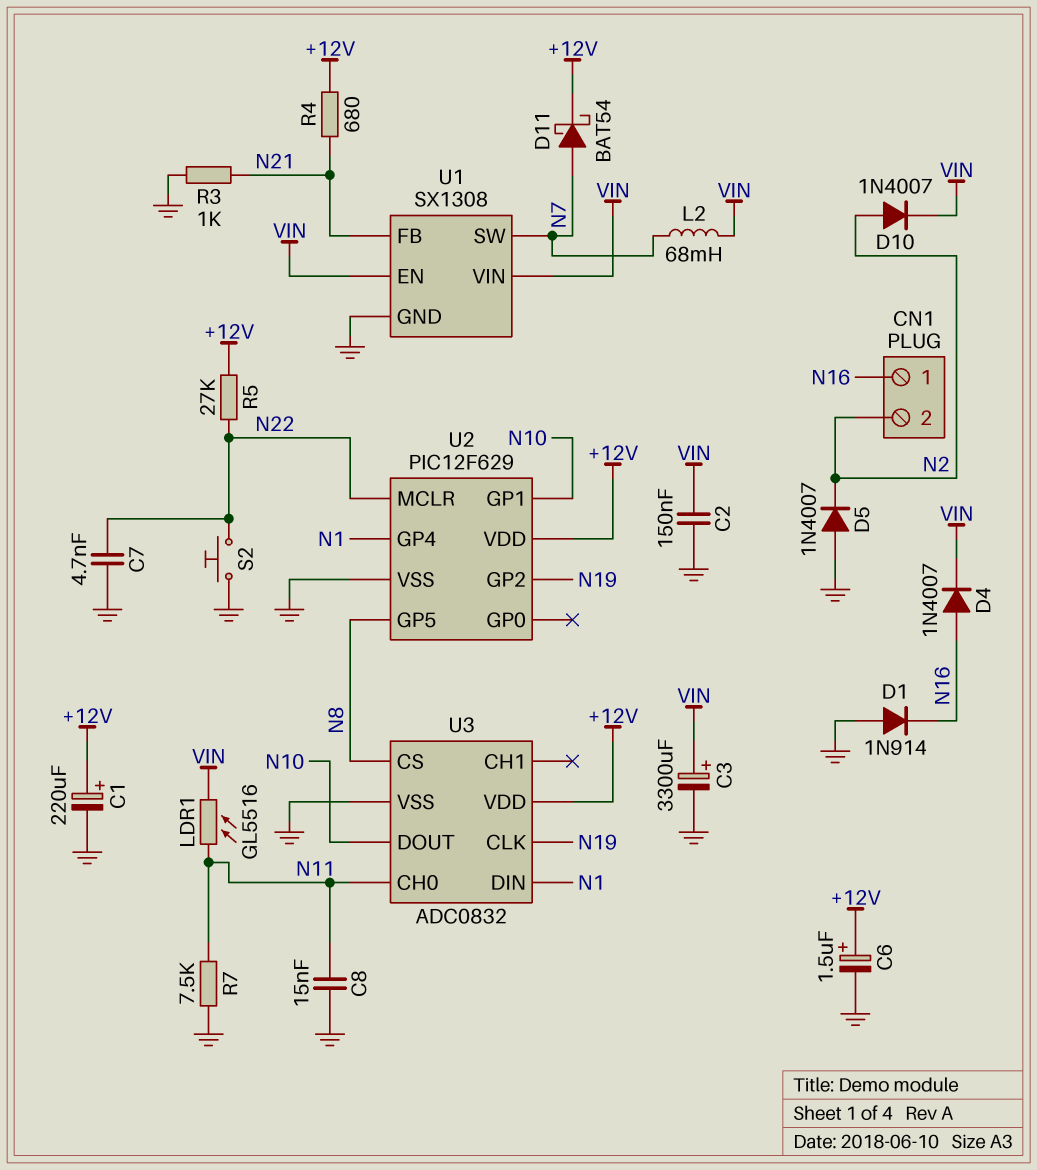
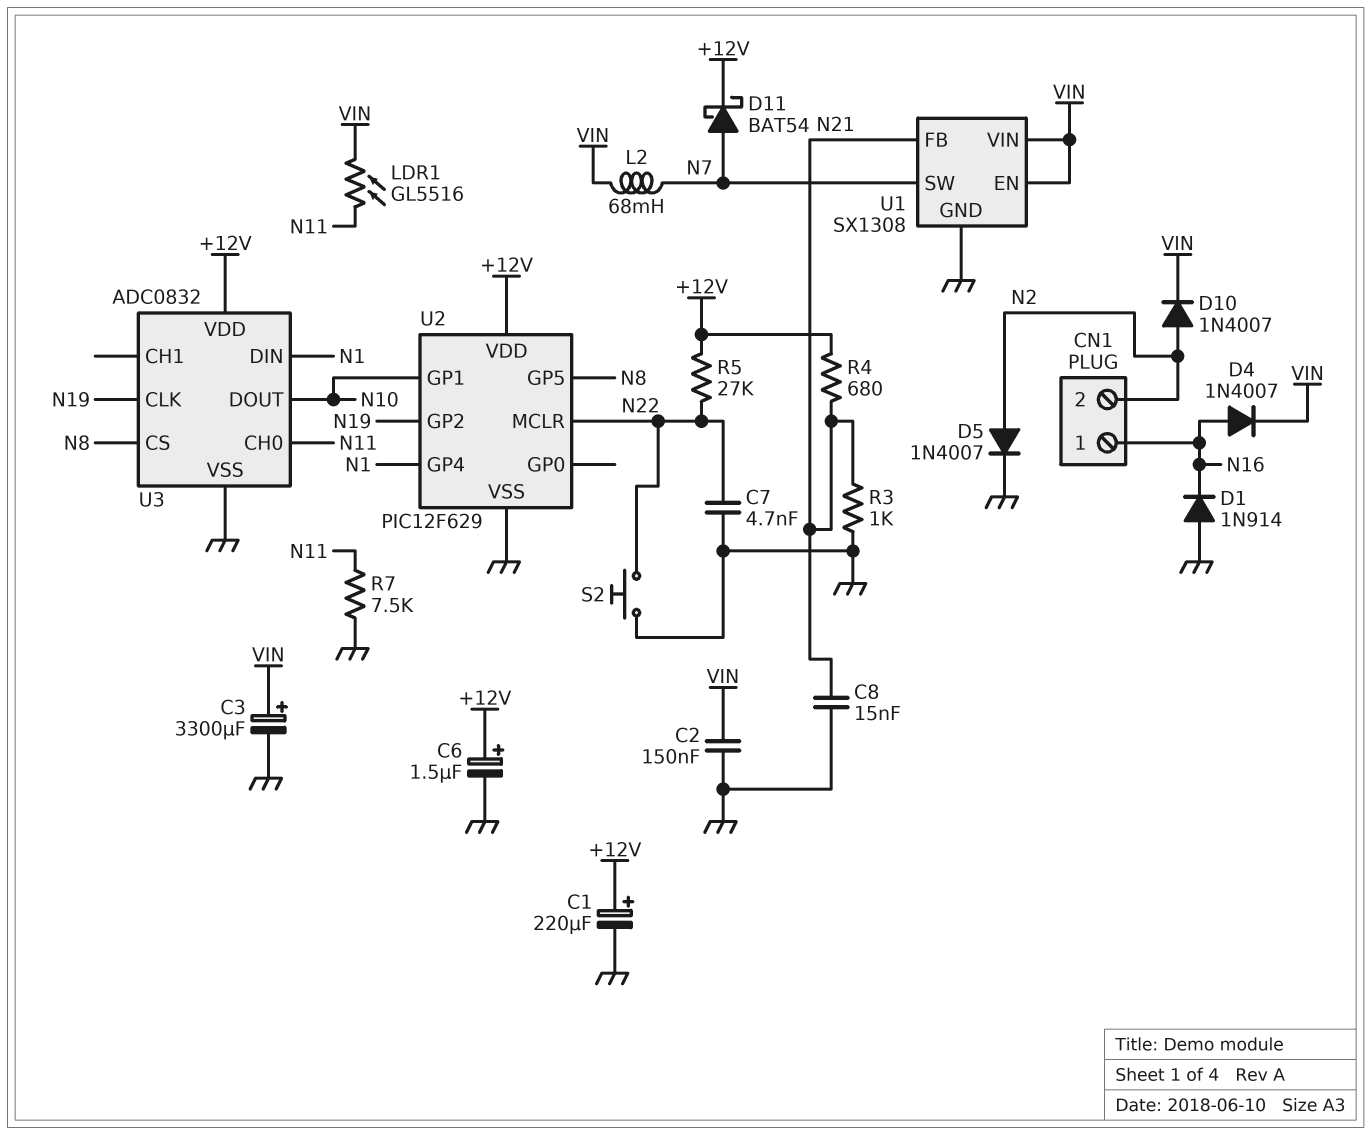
C8: 15nF (GND, N11) -> 15nF (GND, N21)
D5: diode 1N4007 (A GND, K N2) -> diode 1N4007 (A N2, K GND)

